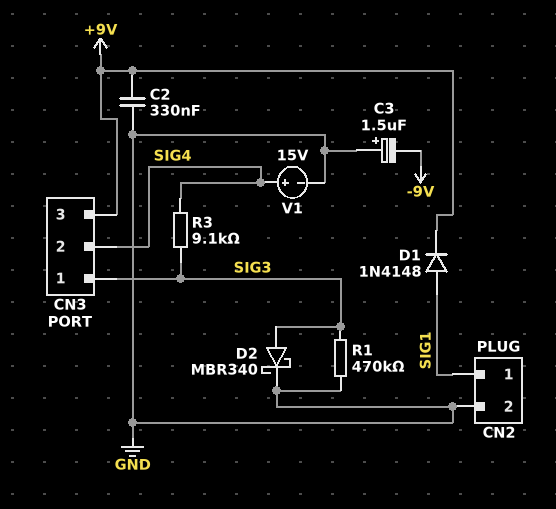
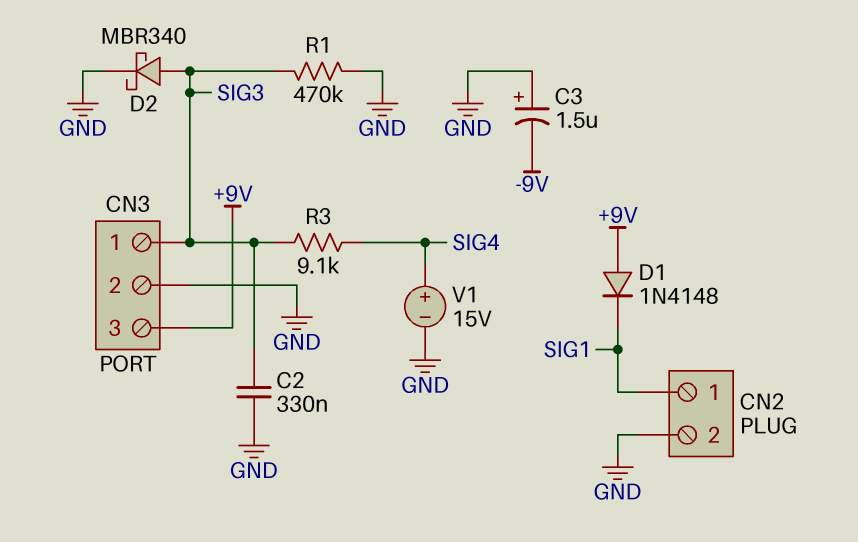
C2: 330nF (+9V, GND) -> 330nF (GND, SIG3)
CN3 pin 2: SIG4 -> GND
D1: diode 1N4148 (A SIG1, K +9V) -> diode 1N4148 (A +9V, K SIG1)

